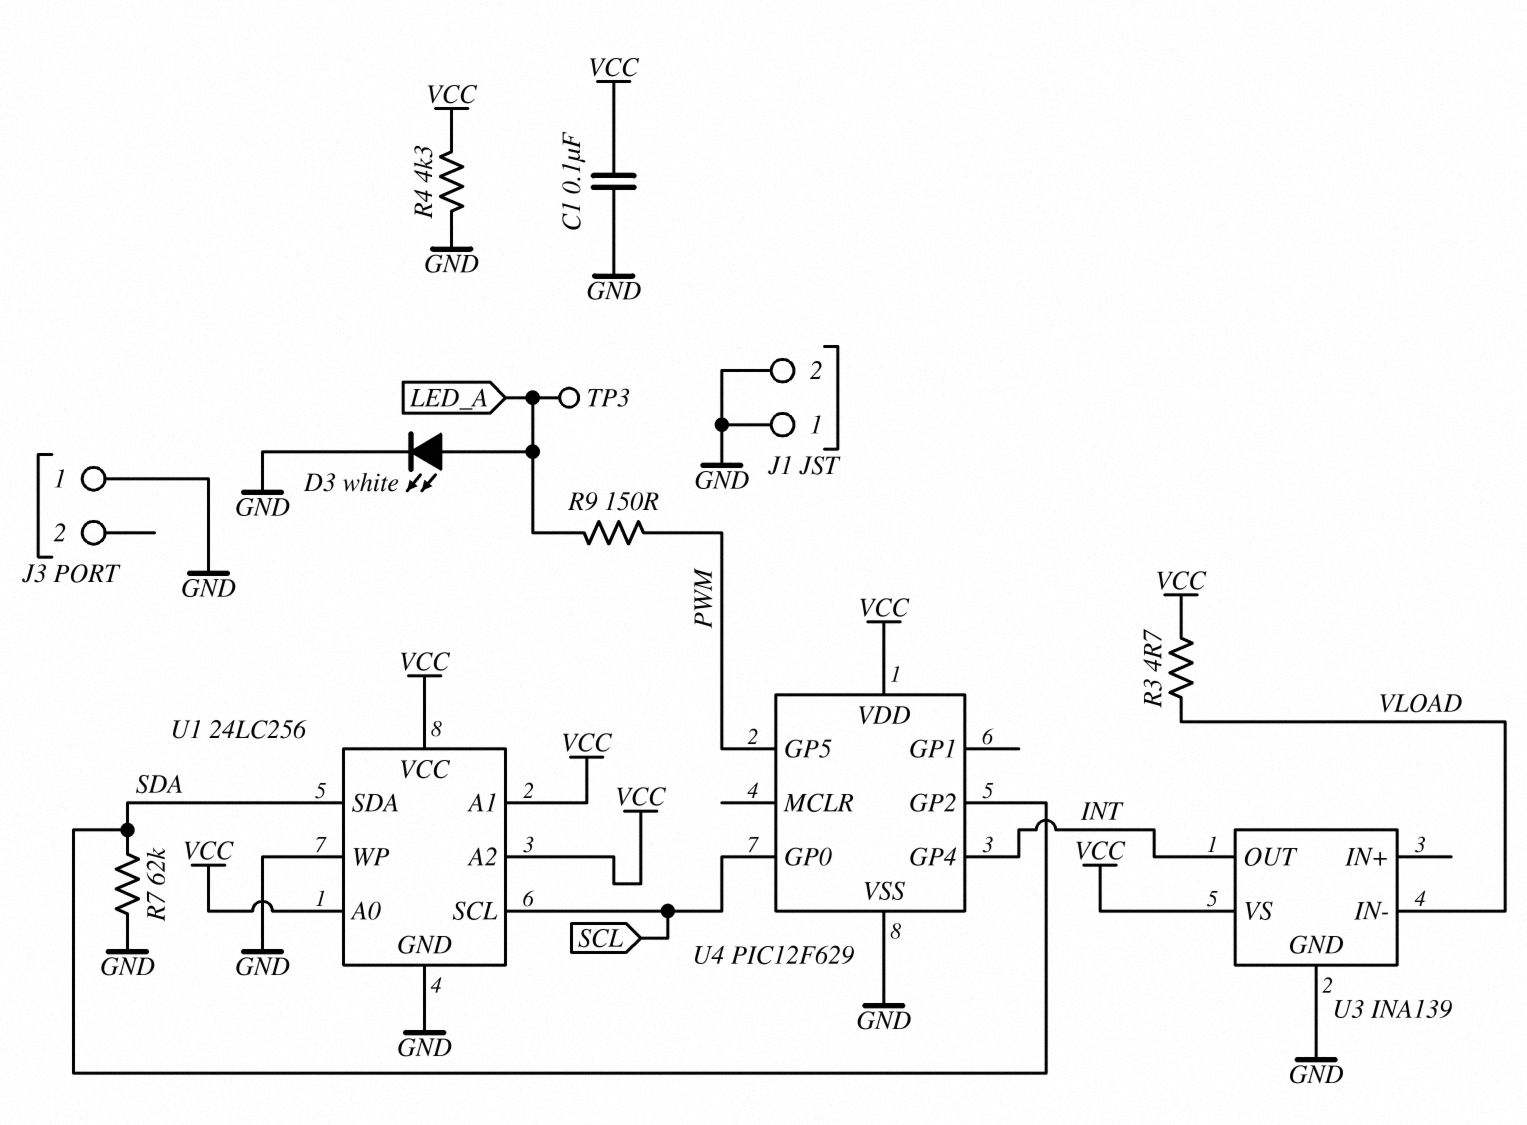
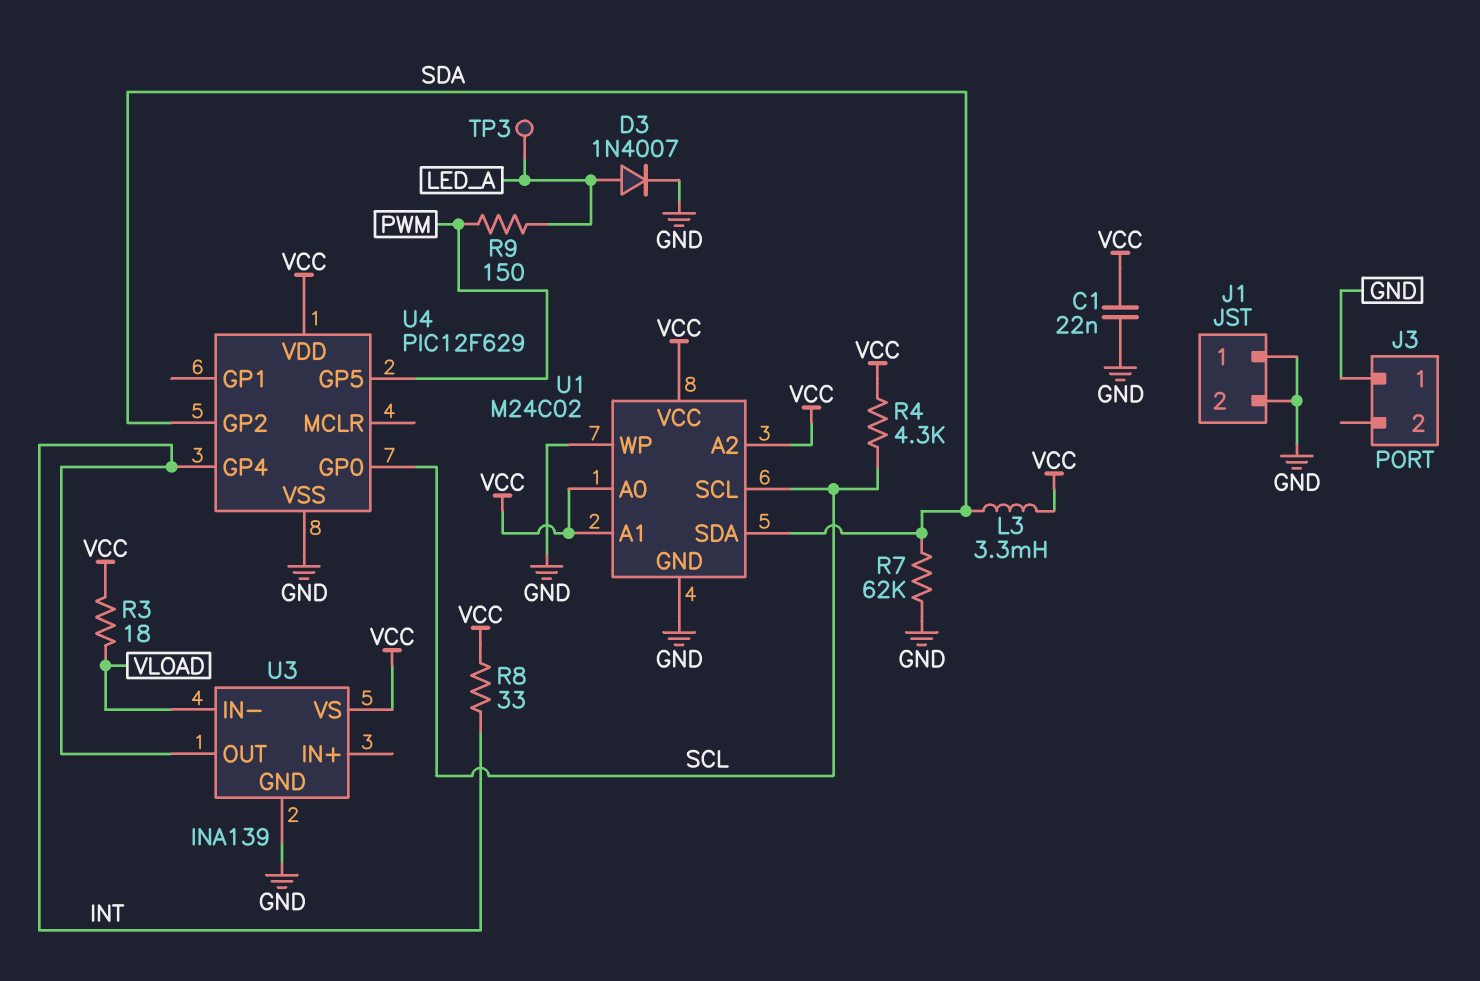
C1: 100nF (GND, VCC) -> 22nF (GND, VCC)
D3: LED white (A LED_A, K GND) -> diode 1N4007 (A LED_A, K GND)
L3: none -> 3.3mH (SDA, VCC)
R3: 4.7 (VCC, VLOAD) -> 18 (VCC, VLOAD)
R4: 4.3k (GND, VCC) -> 4.3k (SCL, VCC)
R8: none -> 33 (INT, VCC)
U1: 24LC256 -> M24C02

